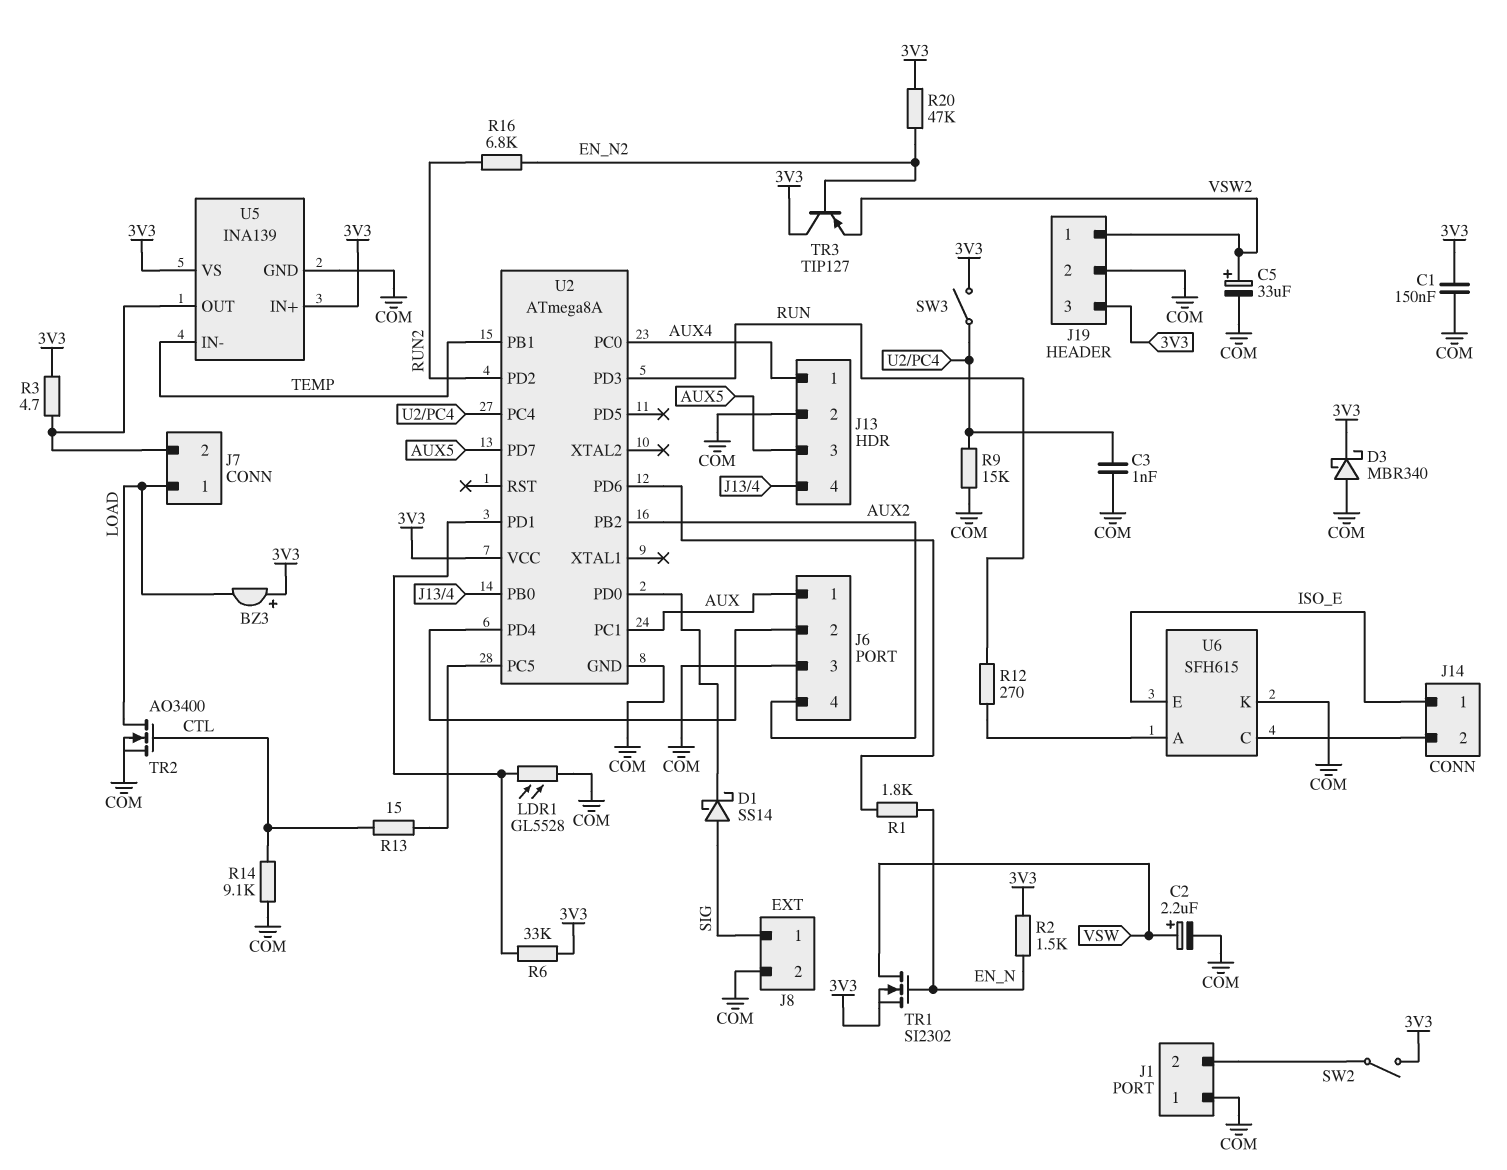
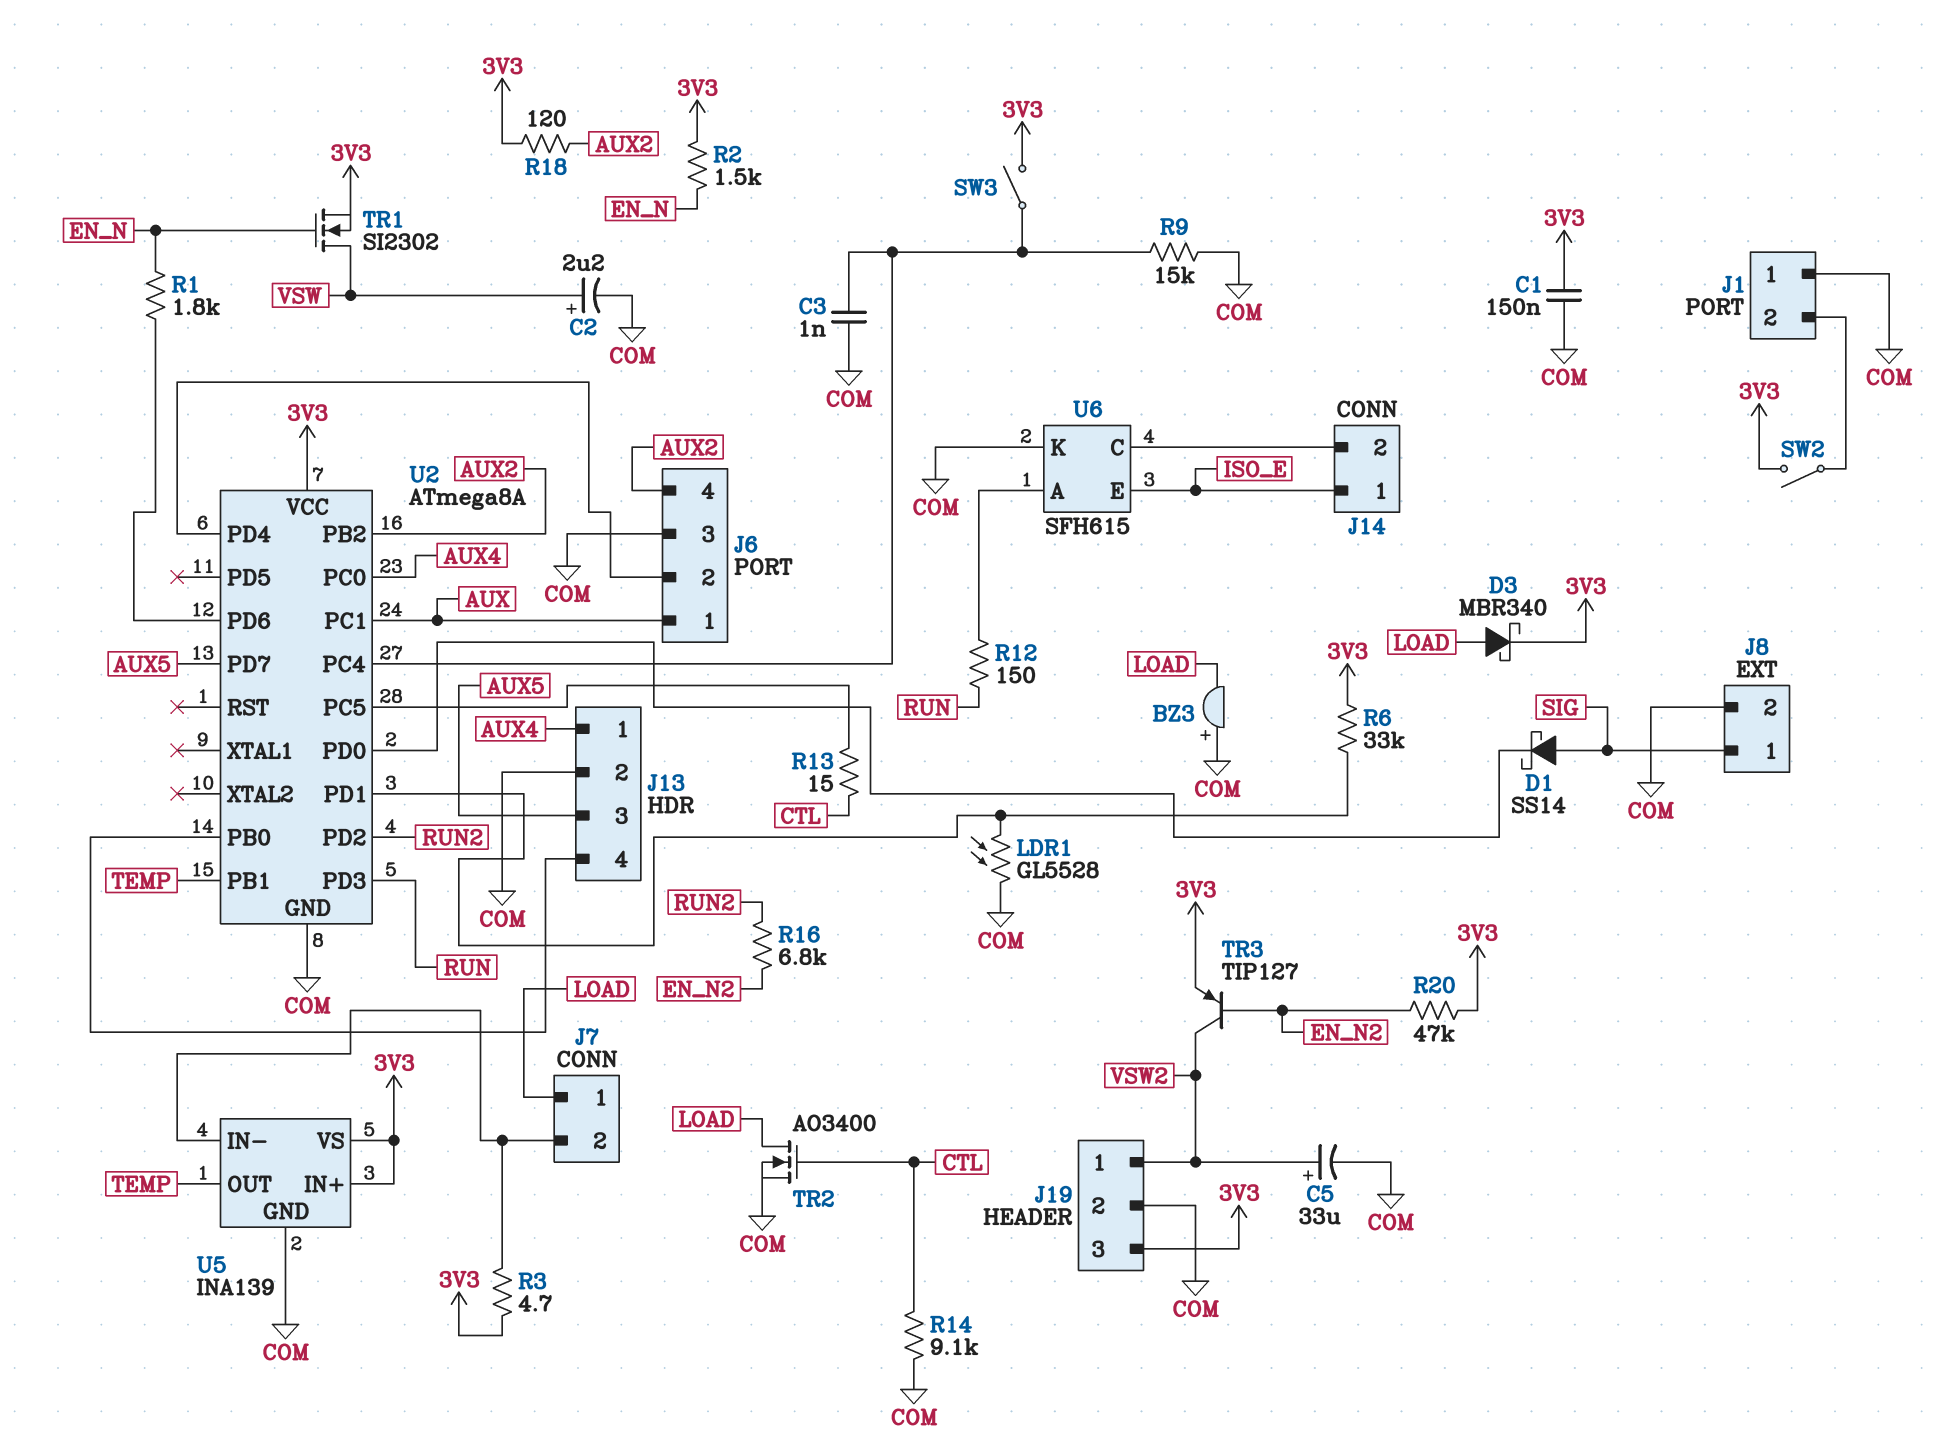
BZ3: buzzer (plus 3V3, minus LOAD) -> buzzer (plus COM, minus LOAD)
D3: schottky MBR340 (A COM, K 3V3) -> schottky MBR340 (A LOAD, K 3V3)
R12: 270 (RUN, U6/A) -> 150 (RUN, U6/A)
R18: none -> 120 (3V3, AUX2)
TR3: PNP TIP127 (B EN_N2, C 3V3, E VSW2) -> PNP TIP127 (B EN_N2, C VSW2, E 3V3)
U5 pin IN-: TEMP -> J7/2
U5 pin OUT: J7/2 -> TEMP

